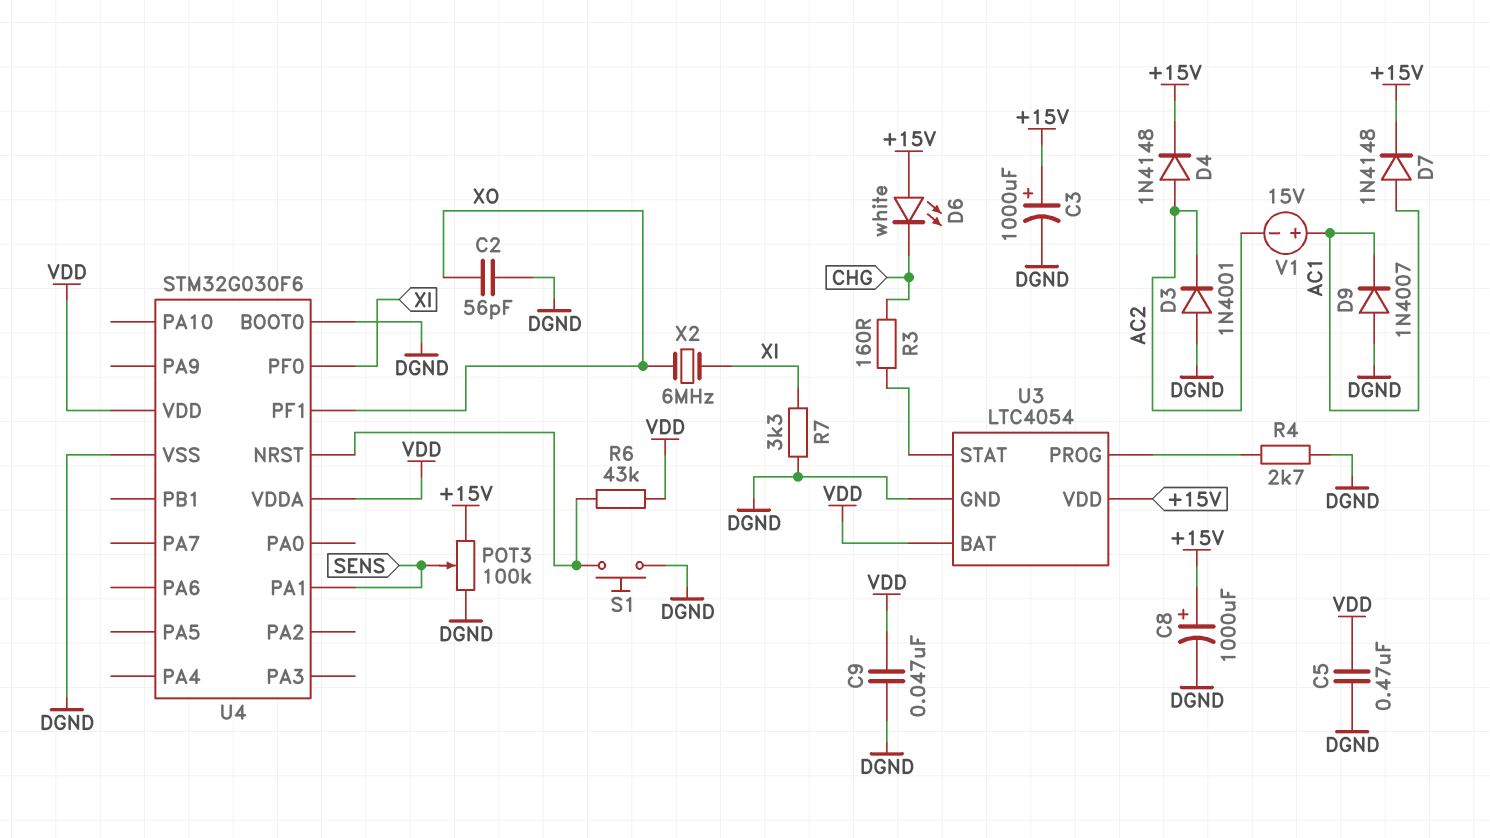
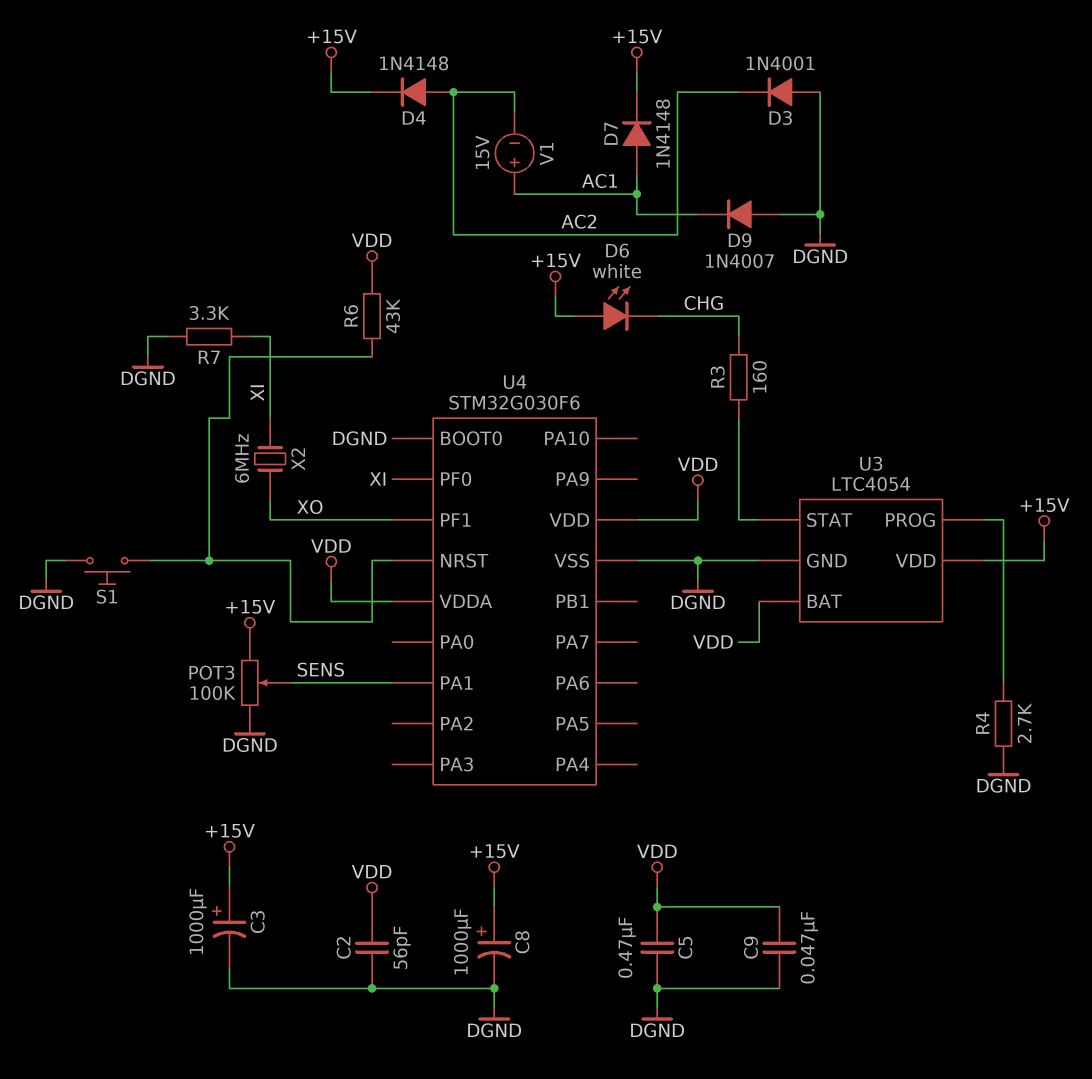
C2: 56pF (DGND, XO) -> 56pF (DGND, VDD)

